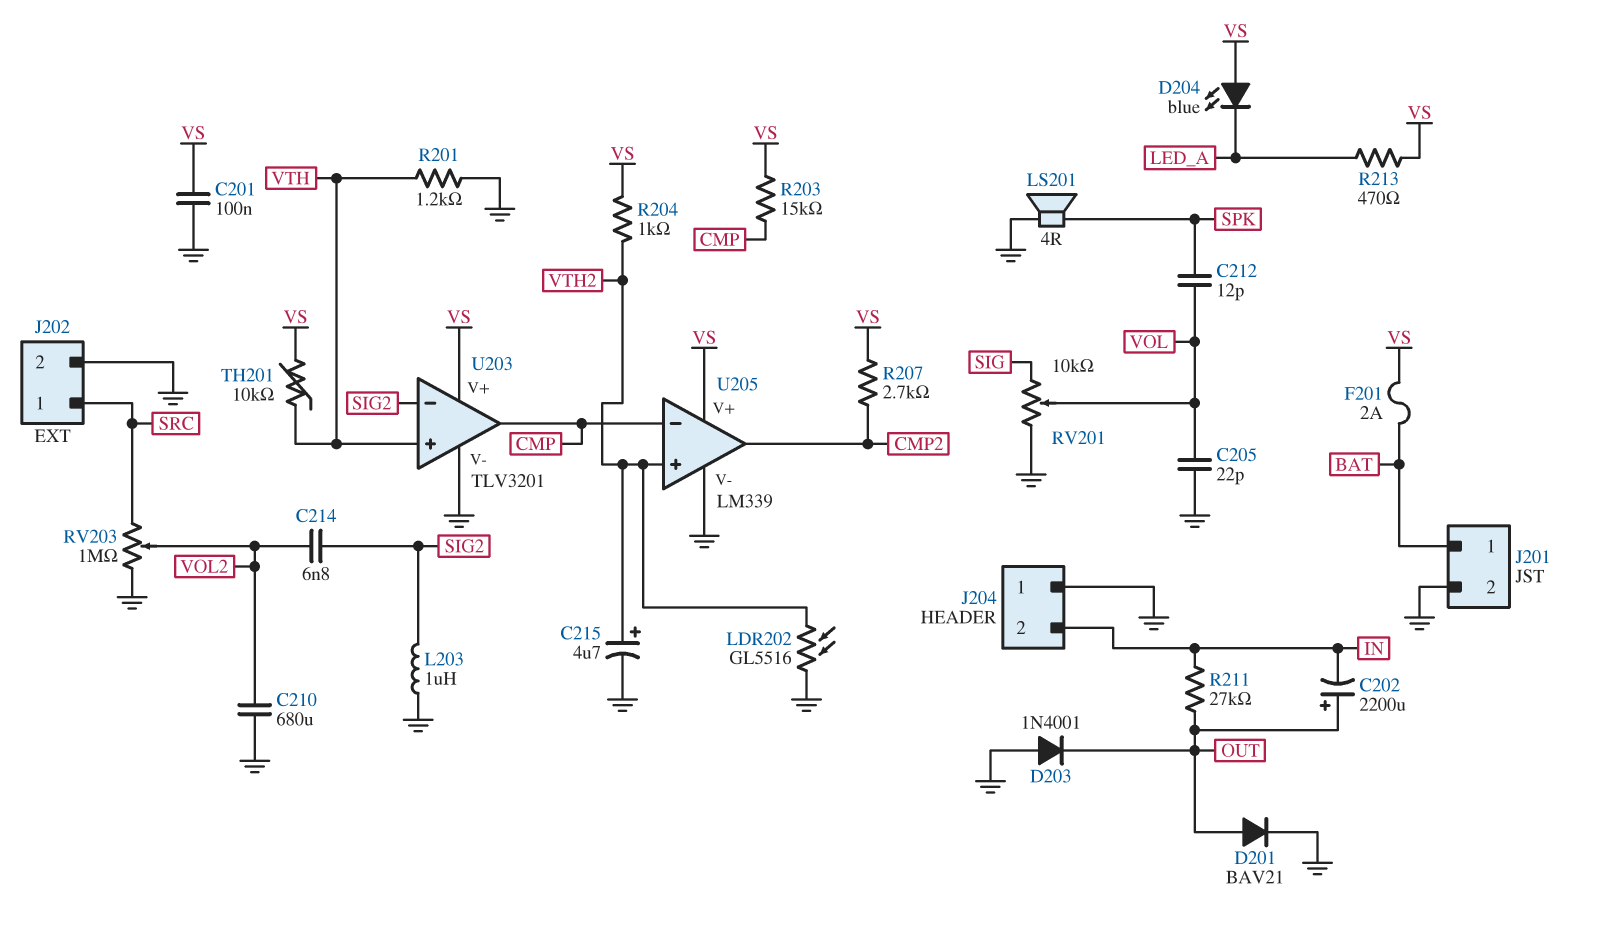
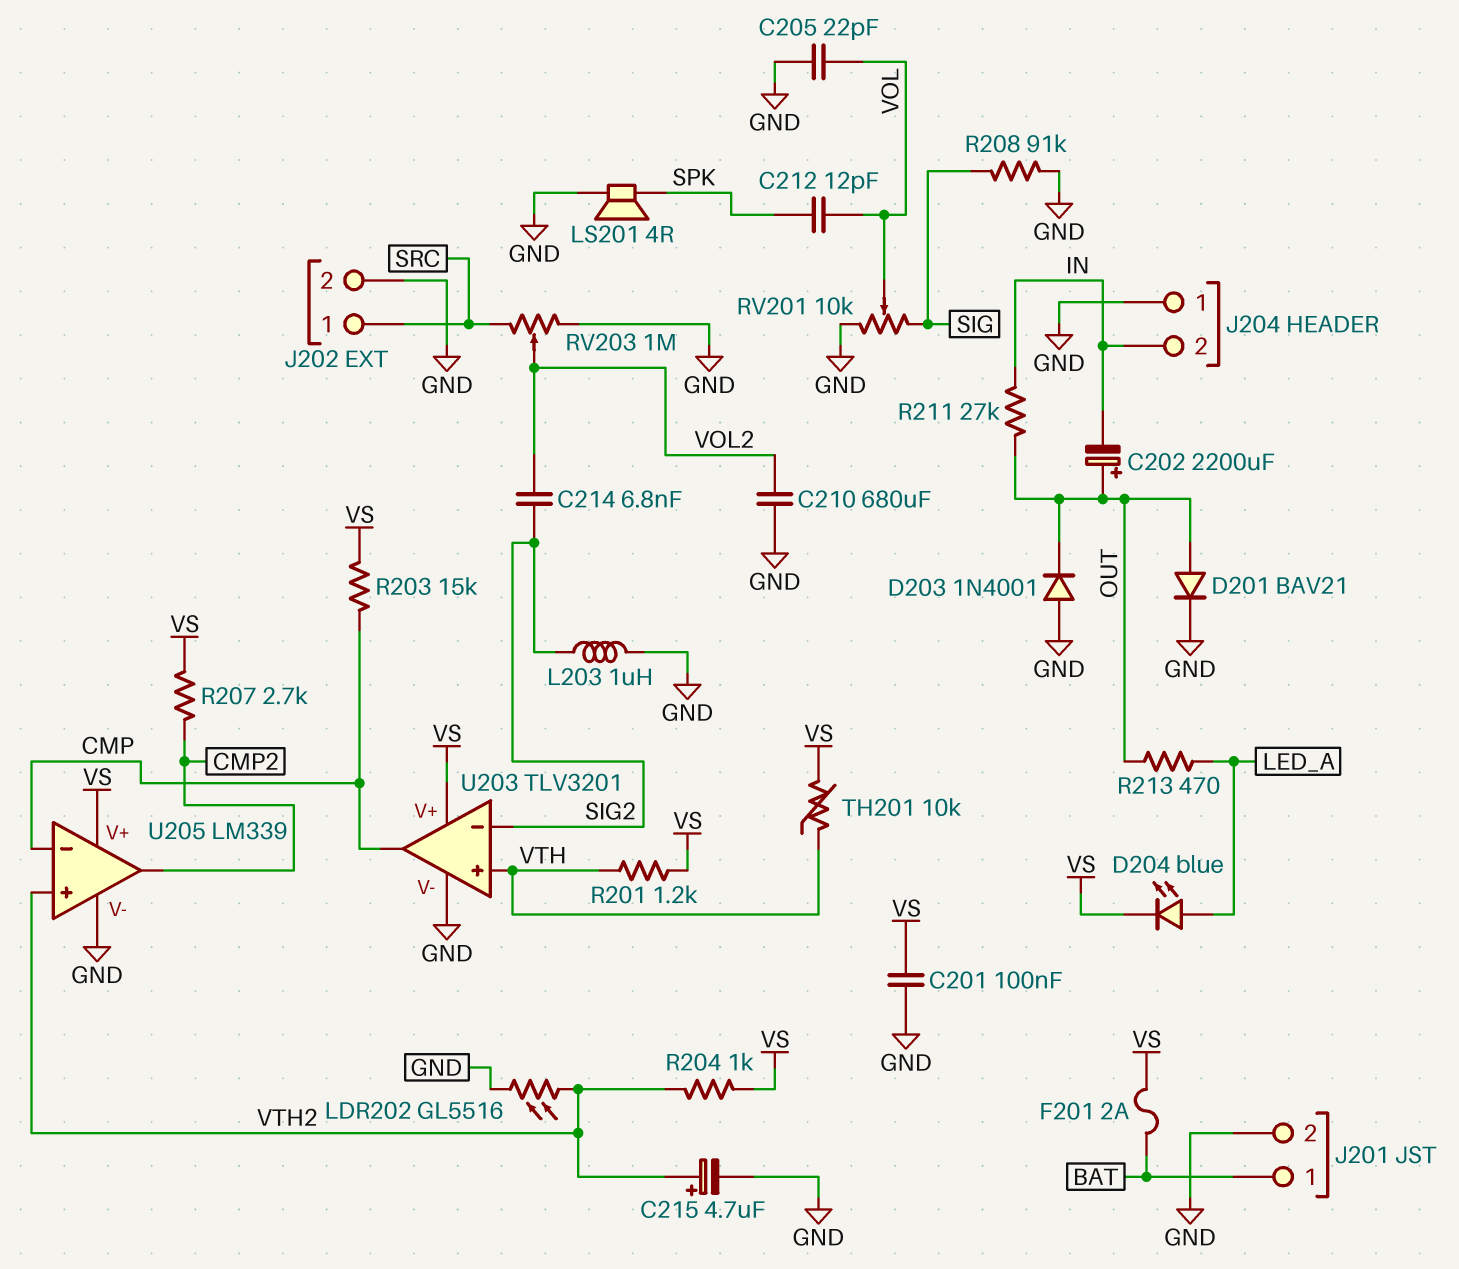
D204: LED blue (A VS, K LED_A) -> LED blue (A LED_A, K VS)
R201: 1.2k (GND, VTH) -> 1.2k (VS, VTH)
R208: none -> 91k (GND, SIG)
R213: 470 (LED_A, VS) -> 470 (LED_A, OUT)

